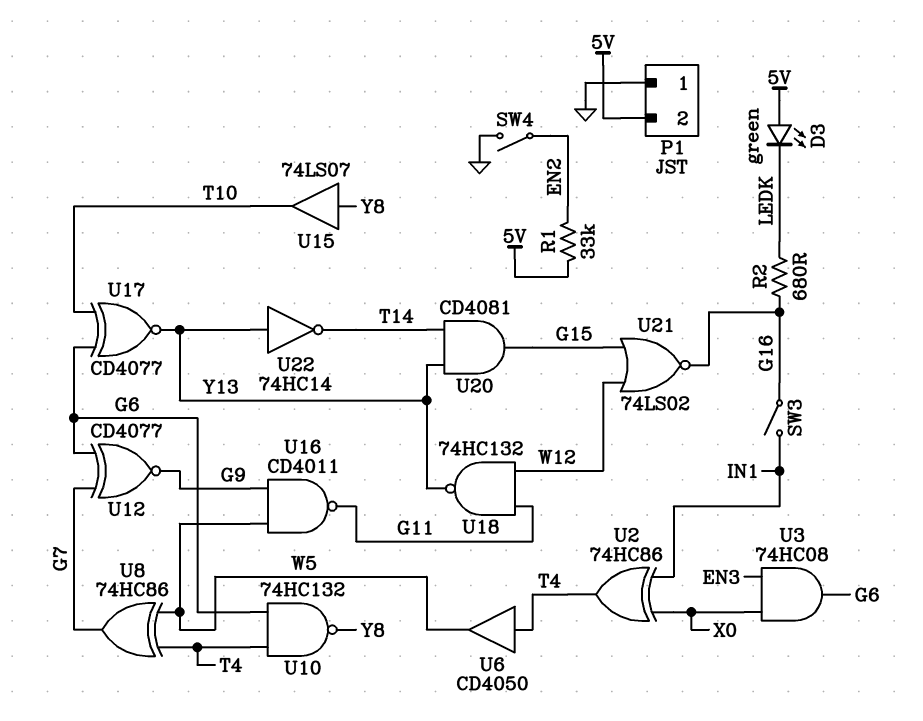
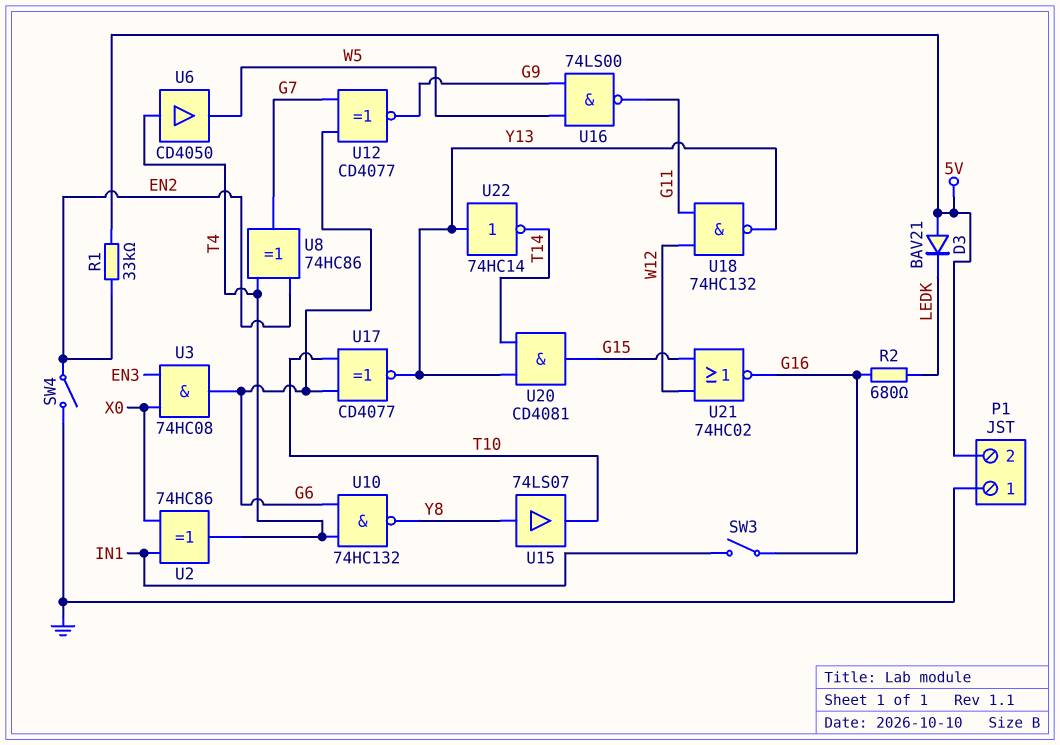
D3: LED green (A 5V, K LEDK) -> diode BAV21 (A 5V, K LEDK)
U8: XOR 74HC86 (in T4, in W5, out G7) -> XOR 74HC86 (in EN2, in T4, out G7)
U16: NAND CD4011 (in G9, in W5, out G11) -> NAND 74LS00 (in G9, in W5, out G11)
U21: NOR 74LS02 (in G15, in W12, out G16) -> NOR 74HC02 (in G15, in W12, out G16)

